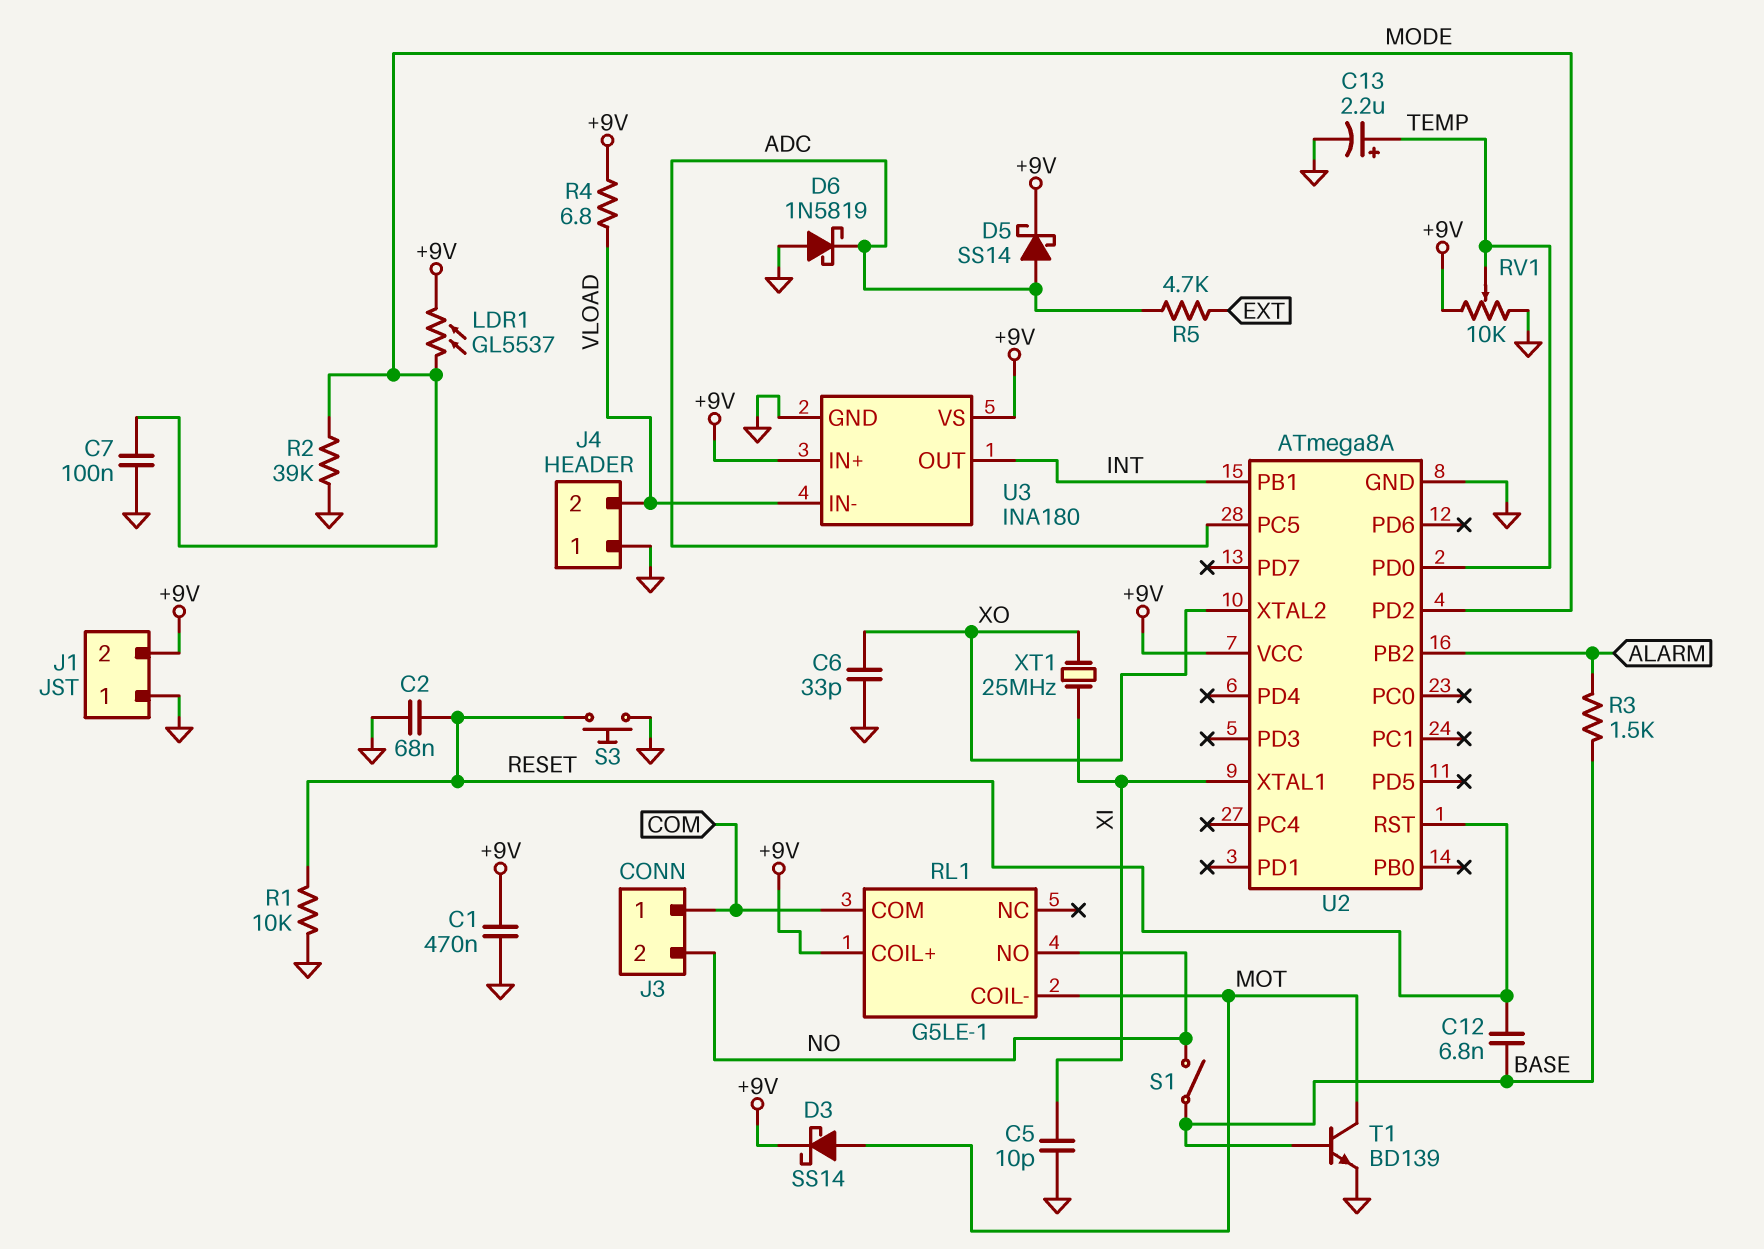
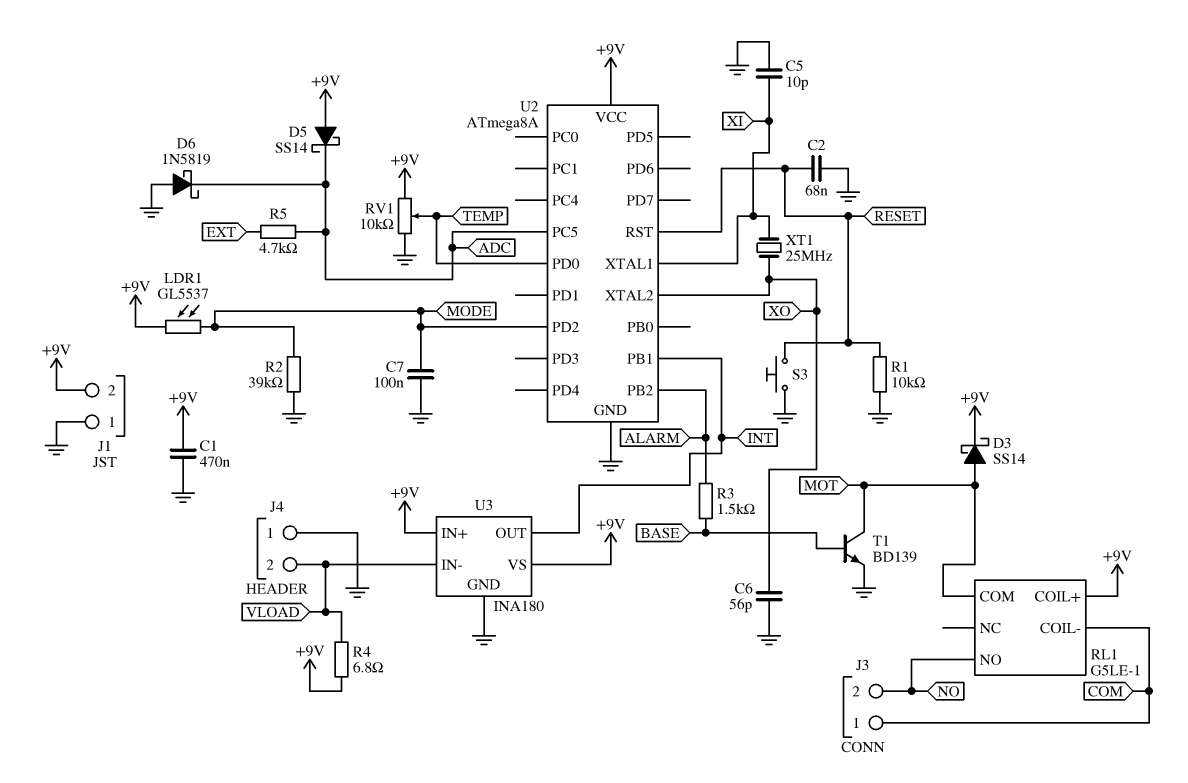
C6: 33pF (GND, XO) -> 56pF (GND, XO)
C12: 6.8nF (BASE, RESET) -> none
C13: 2.2uF (plus TEMP, minus GND) -> none
D5: schottky SS14 (A ADC, K +9V) -> schottky SS14 (A +9V, K ADC)
RL1 pin COIL-: MOT -> COM
RL1 pin COM: COM -> MOT
S1: switch (BASE, NO) -> none

